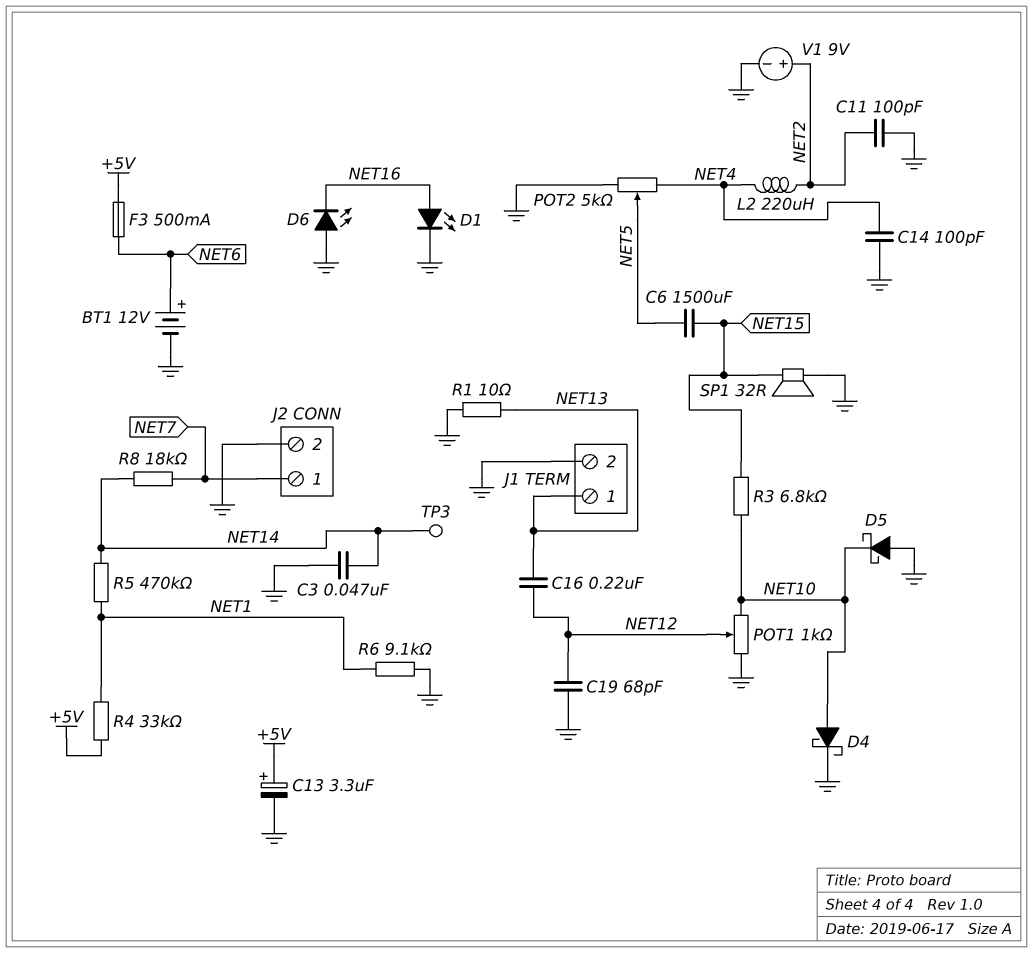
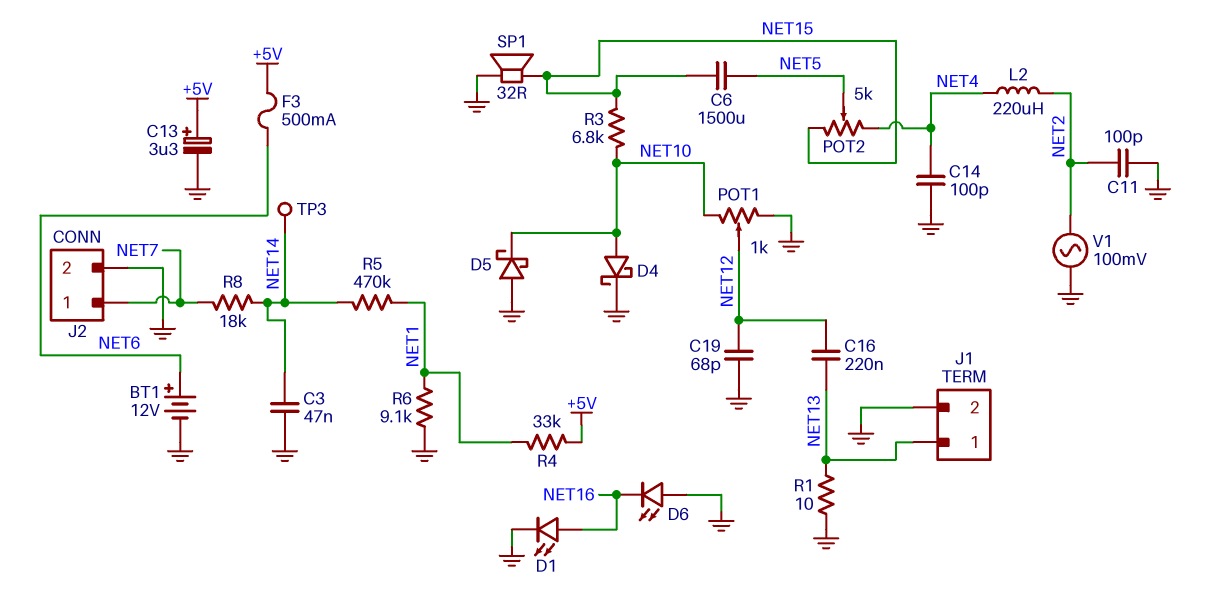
POT2: 5k (GND, NET4, wiper NET5) -> 5k (NET4, NET15, wiper NET5)
V1: 9V (plus NET2, minus GND) -> AC 100mV (GND, NET2)

